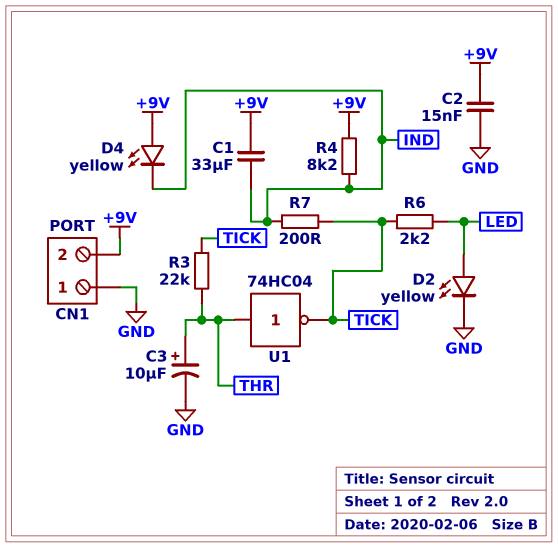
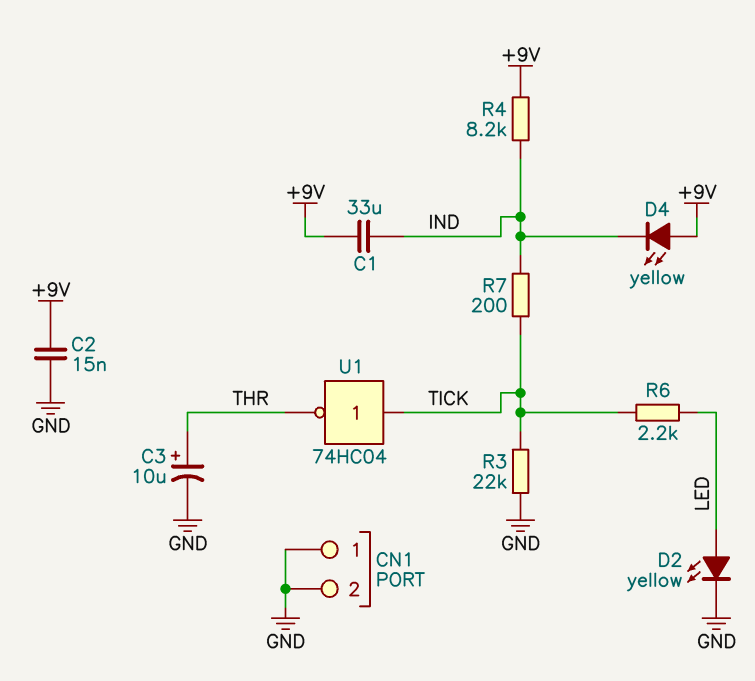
CN1 pin 2: +9V -> GND
R3: 22k (THR, TICK) -> 22k (GND, TICK)
U1: NOT 74HC04 (in THR, out TICK) -> NOT 74HC04 (in TICK, out THR)

